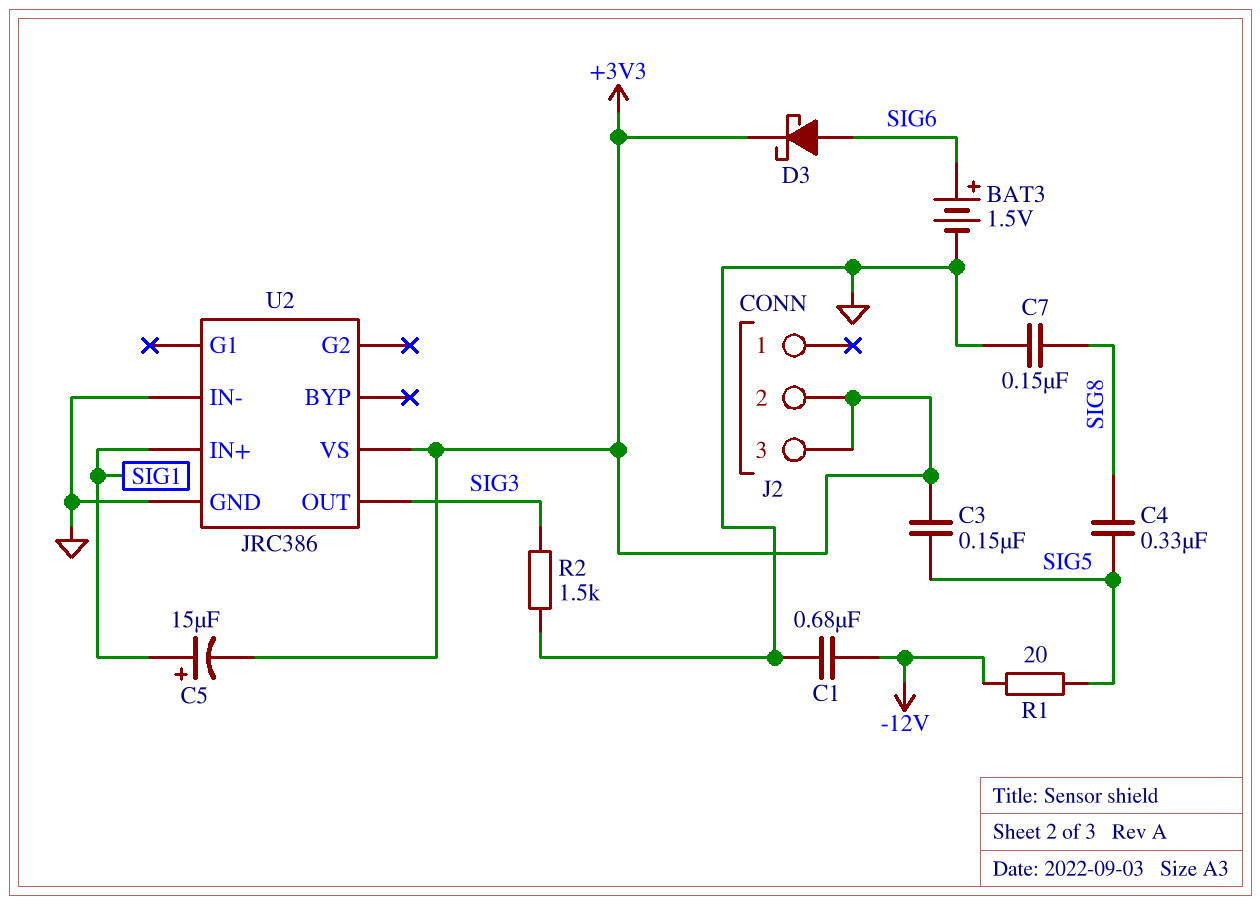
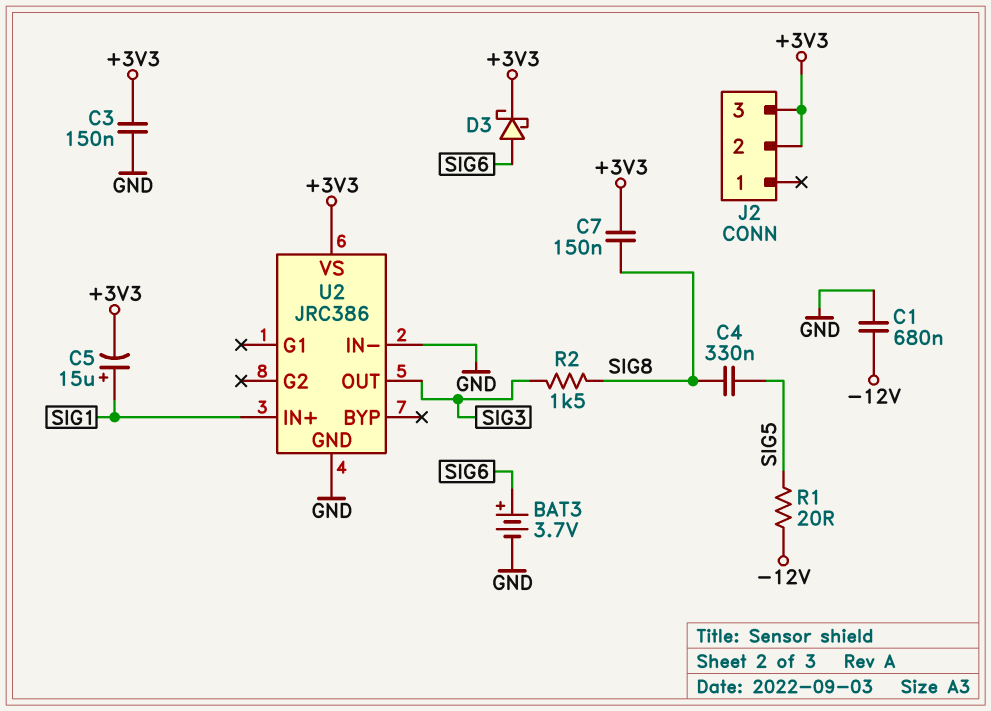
BAT3: 1.5V (plus SIG6, minus GND) -> 3.7V (plus SIG6, minus GND)
C3: 150nF (+3V3, SIG5) -> 150nF (+3V3, GND)
C7: 150nF (GND, SIG8) -> 150nF (+3V3, SIG8)
R2: 1.5k (GND, SIG3) -> 1.5k (SIG3, SIG8)

